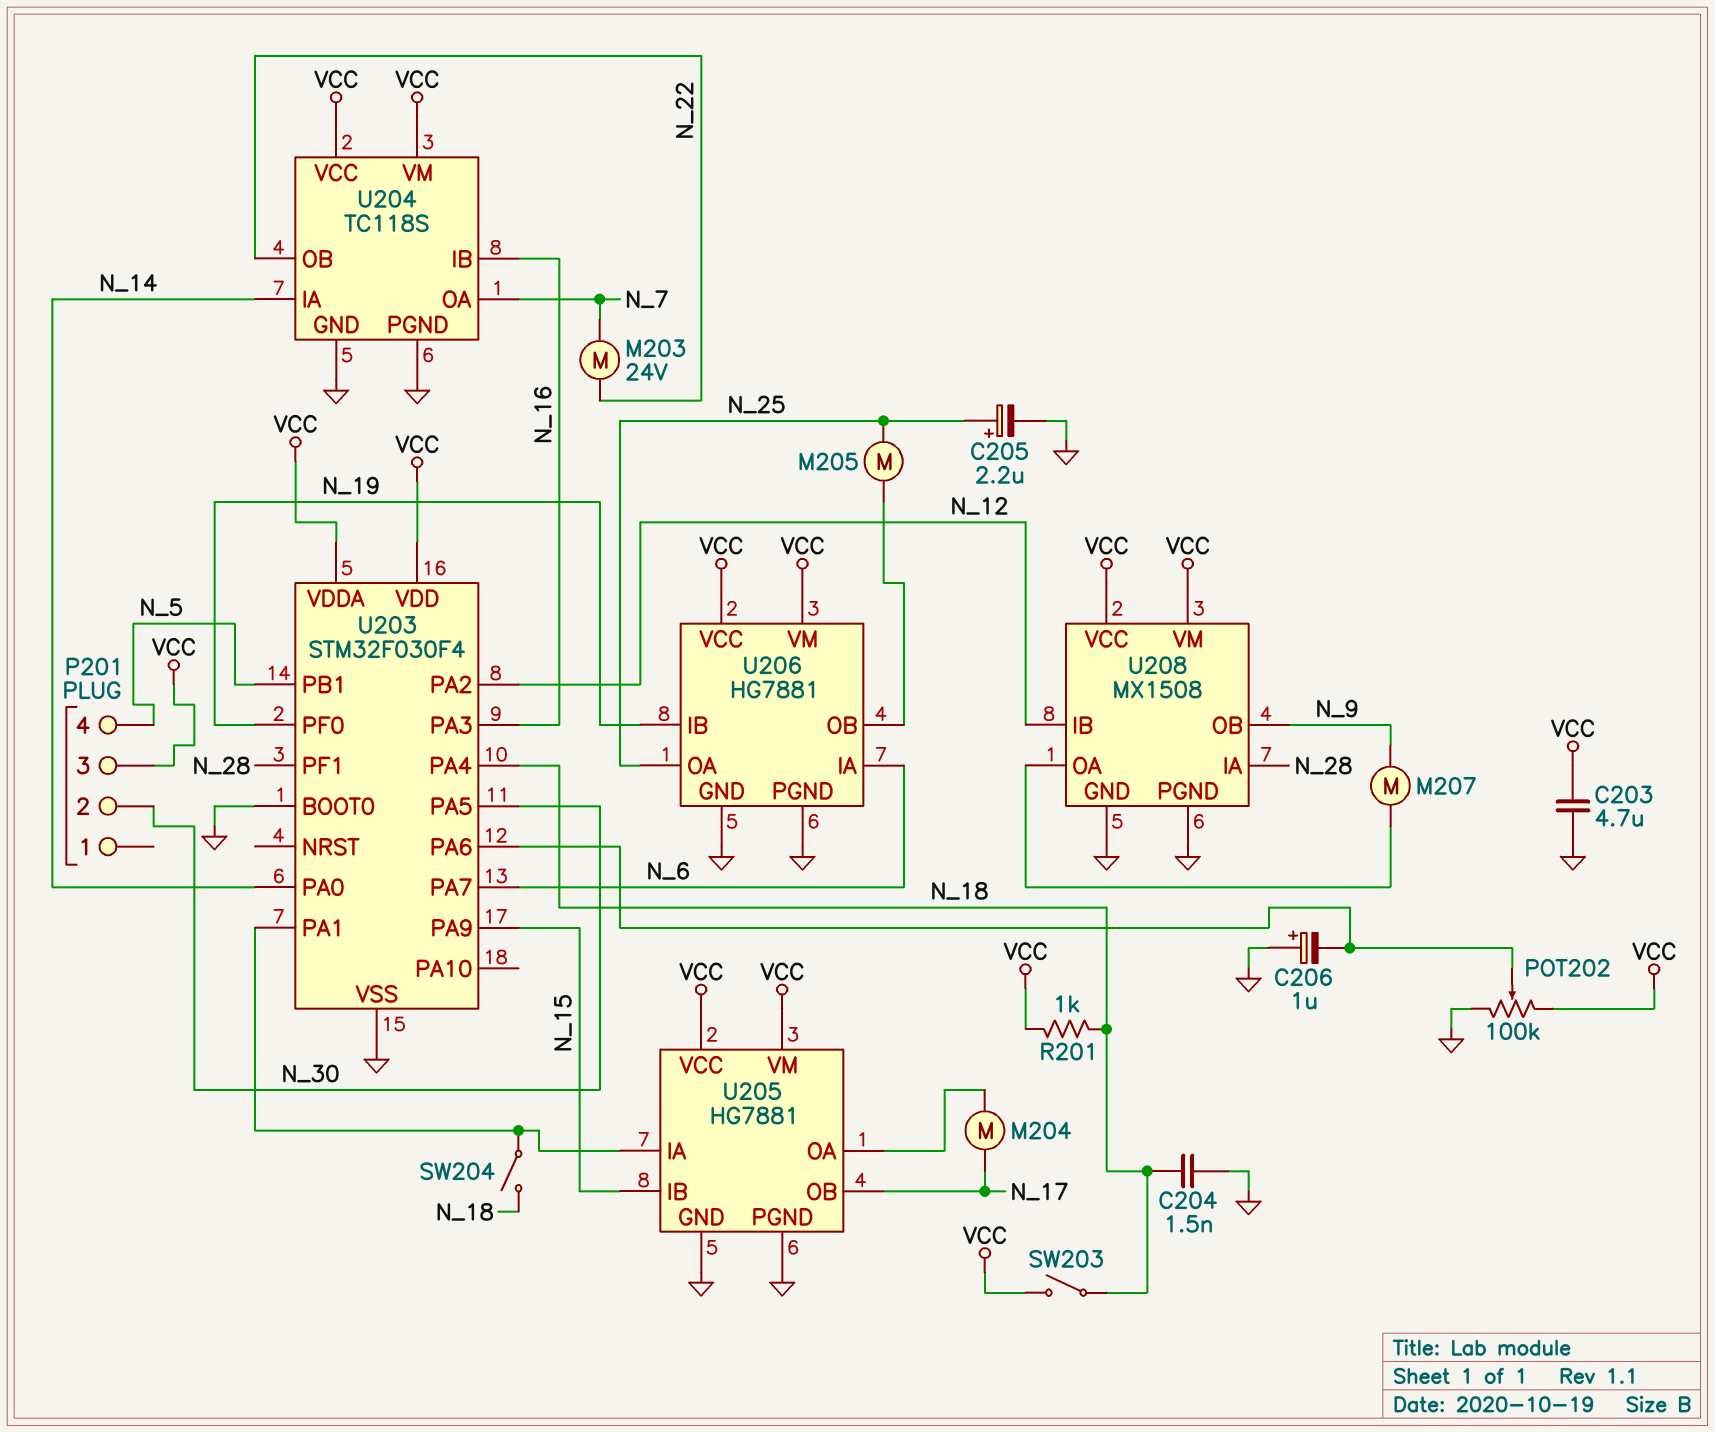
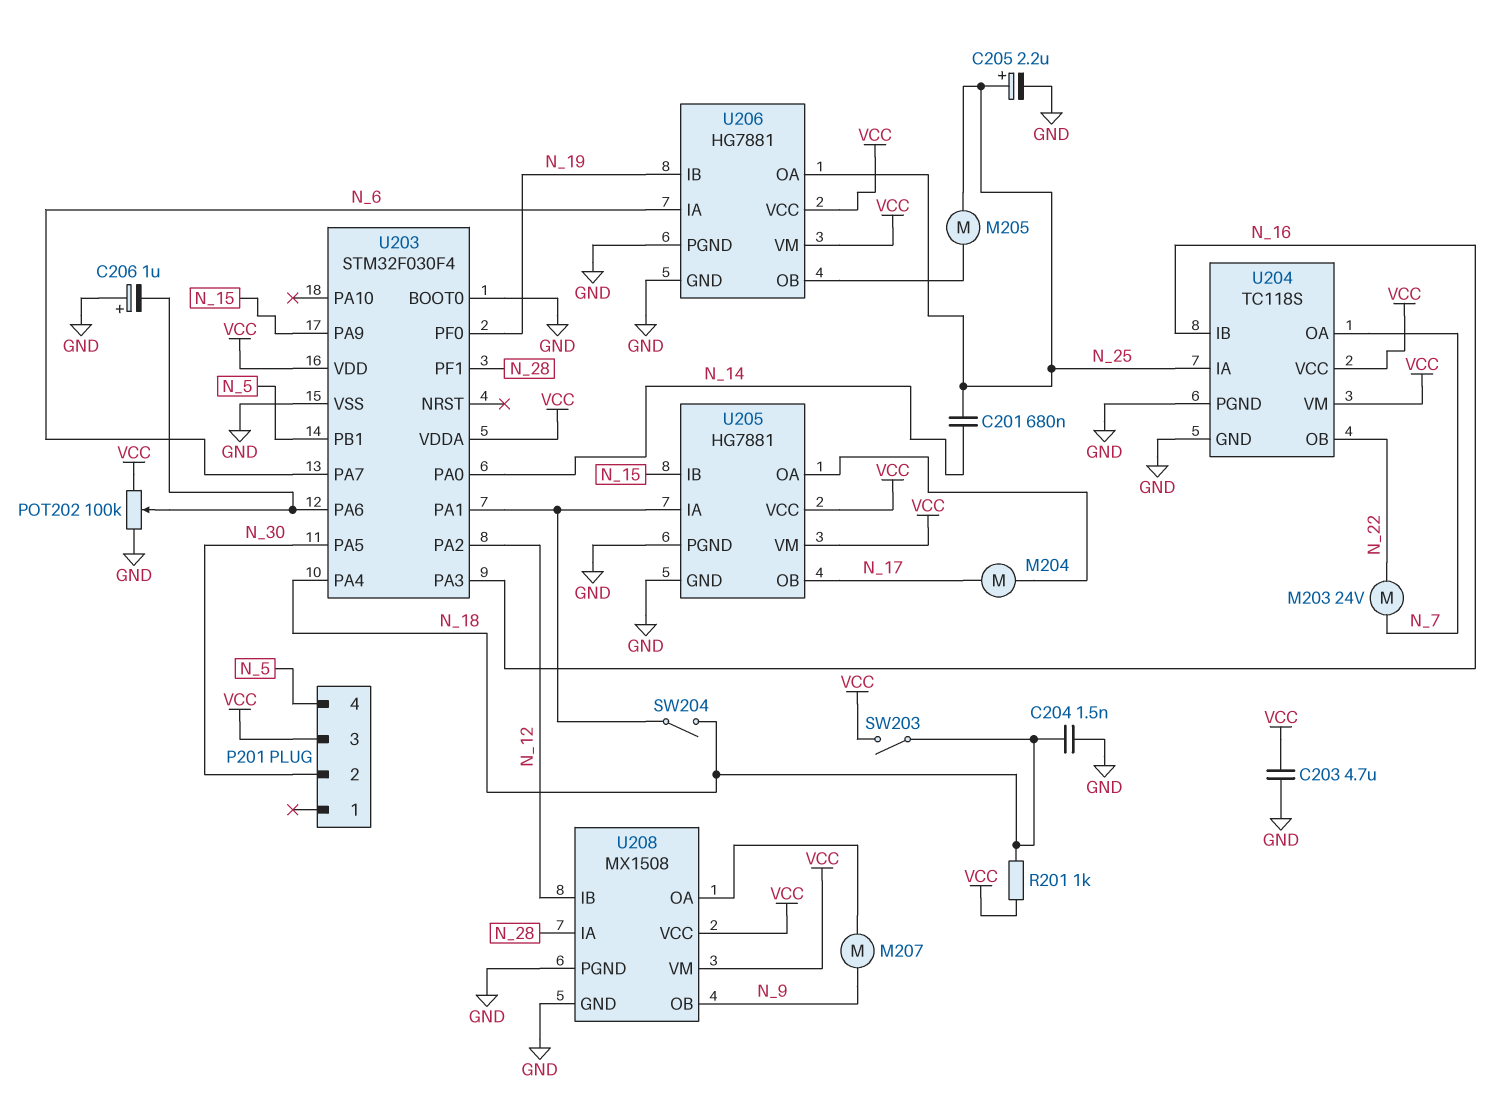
C201: none -> 680nF (N_14, N_25)
U204 pin IA: N_14 -> N_25

